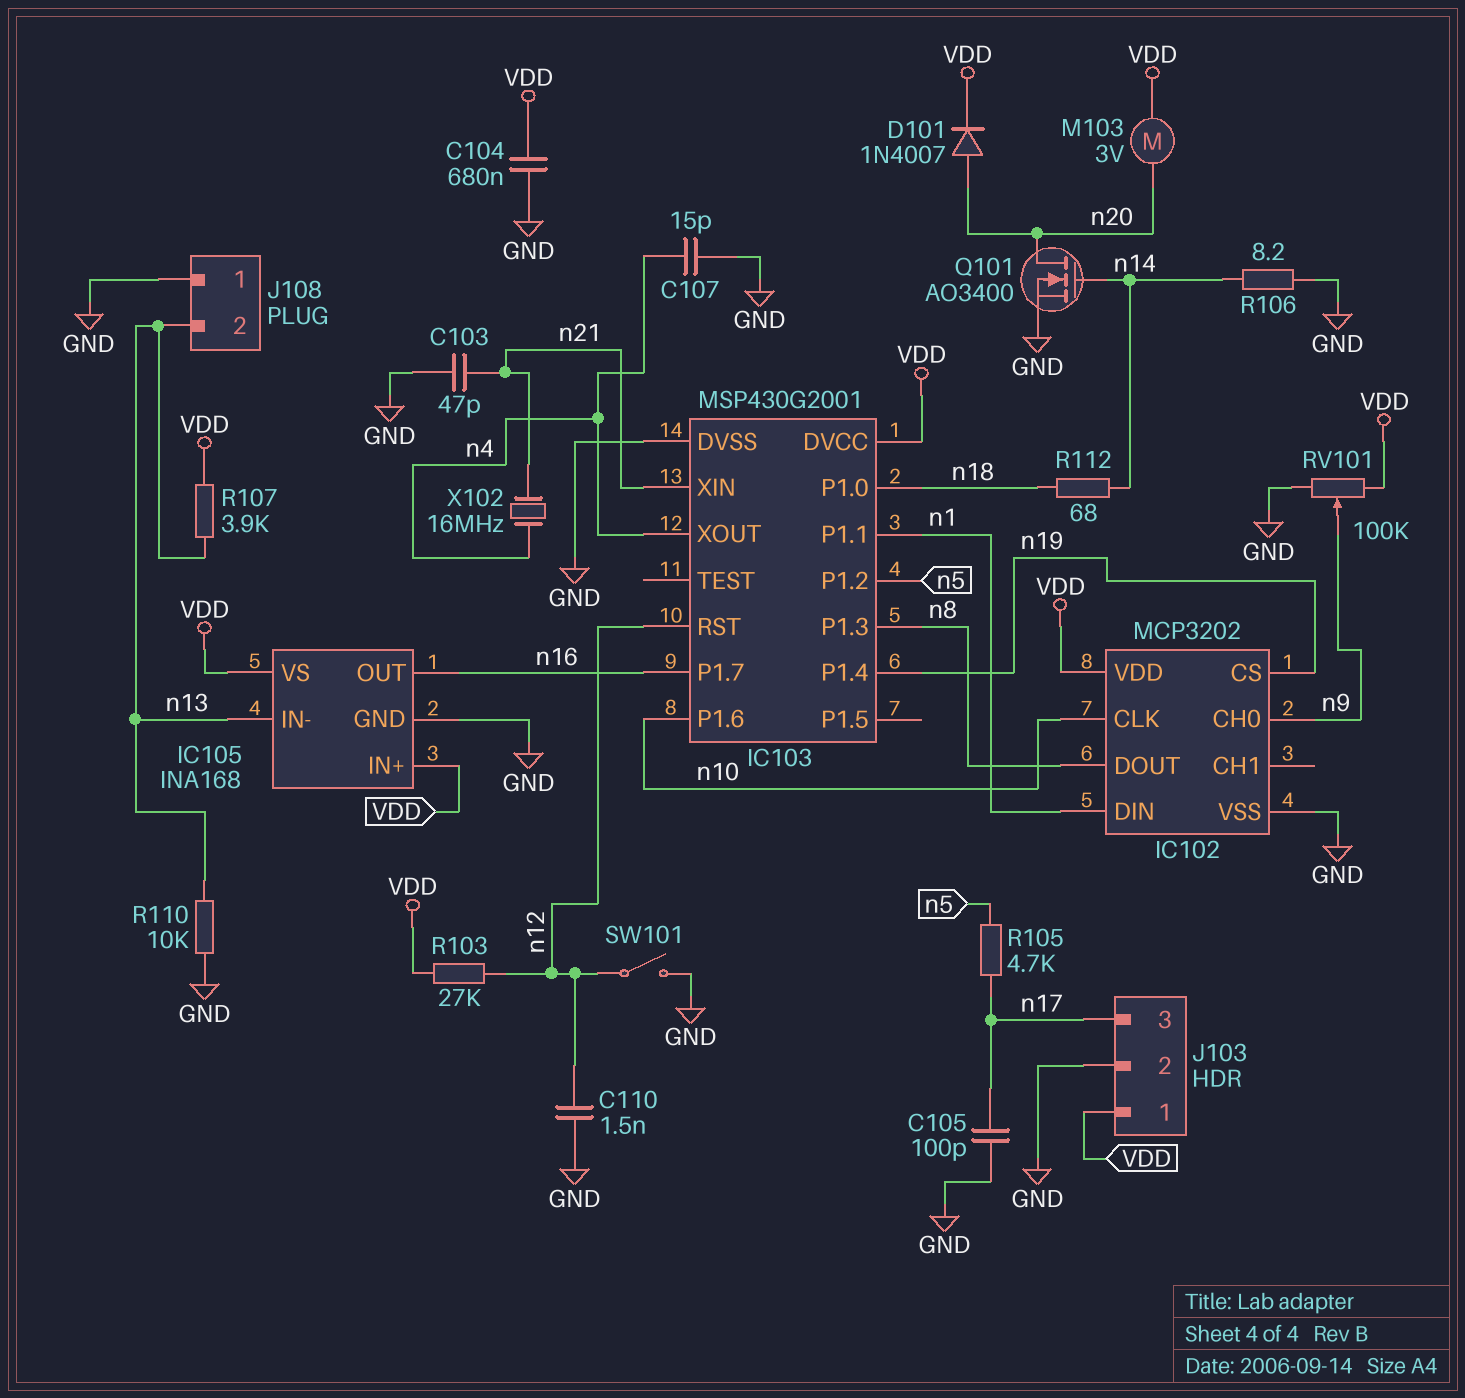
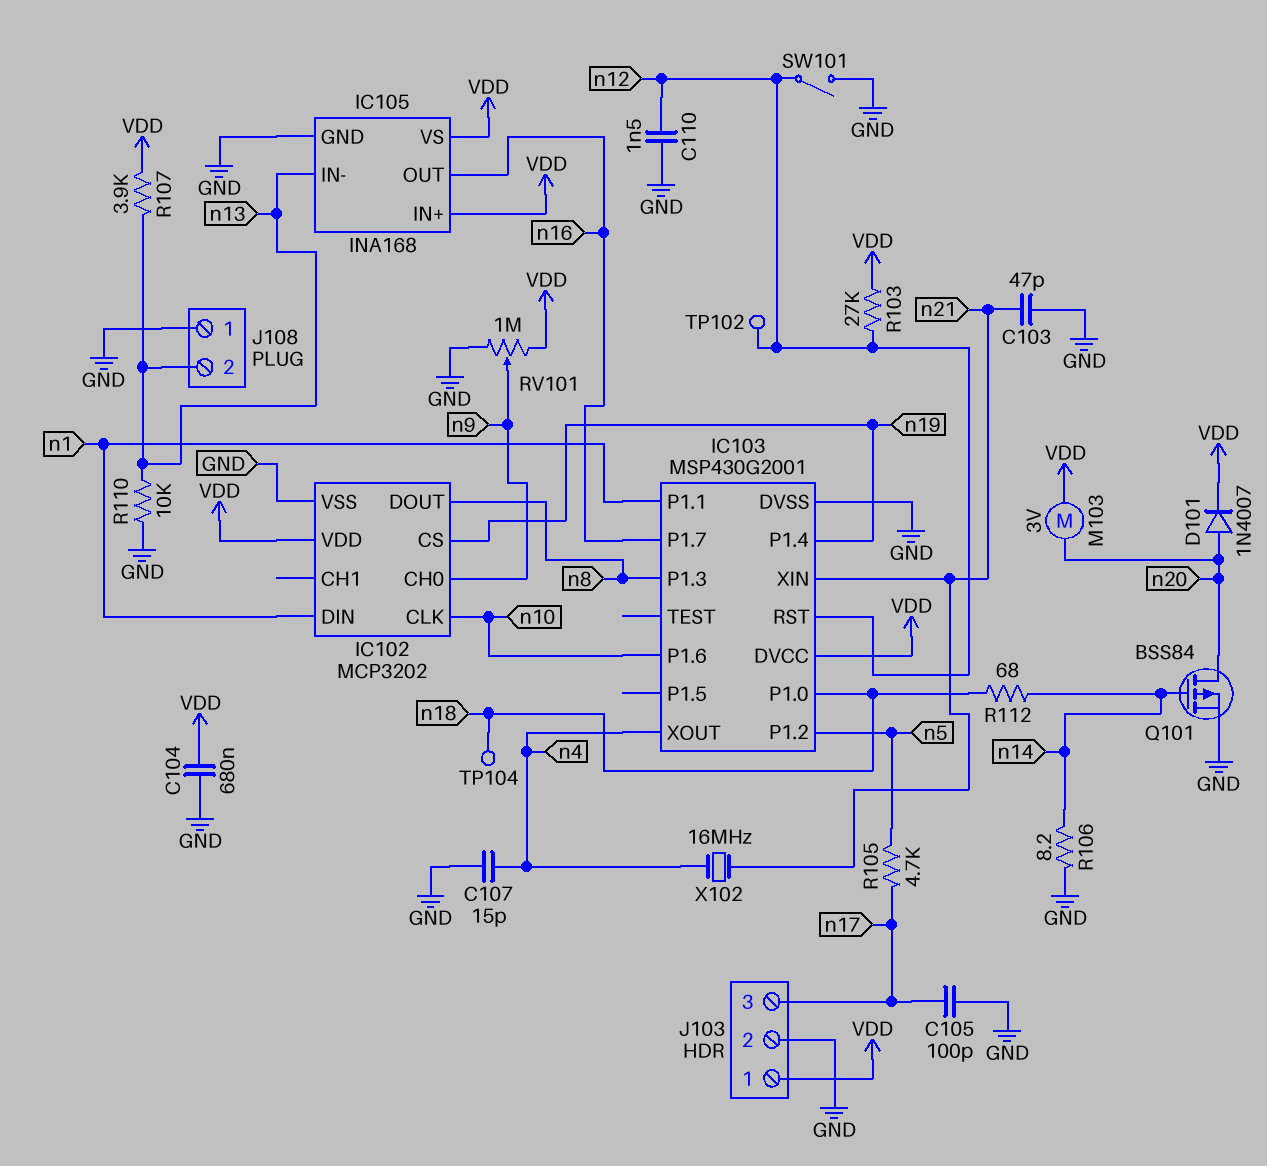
Q101: NMOS AO3400 (G n14, D n20, S GND) -> PMOS BSS84 (G n14, D n20, S GND)
RV101: 100k (GND, VDD, wiper n9) -> 1M (GND, VDD, wiper n9)
TP102: none -> test point (n12)
TP104: none -> test point (n18)

